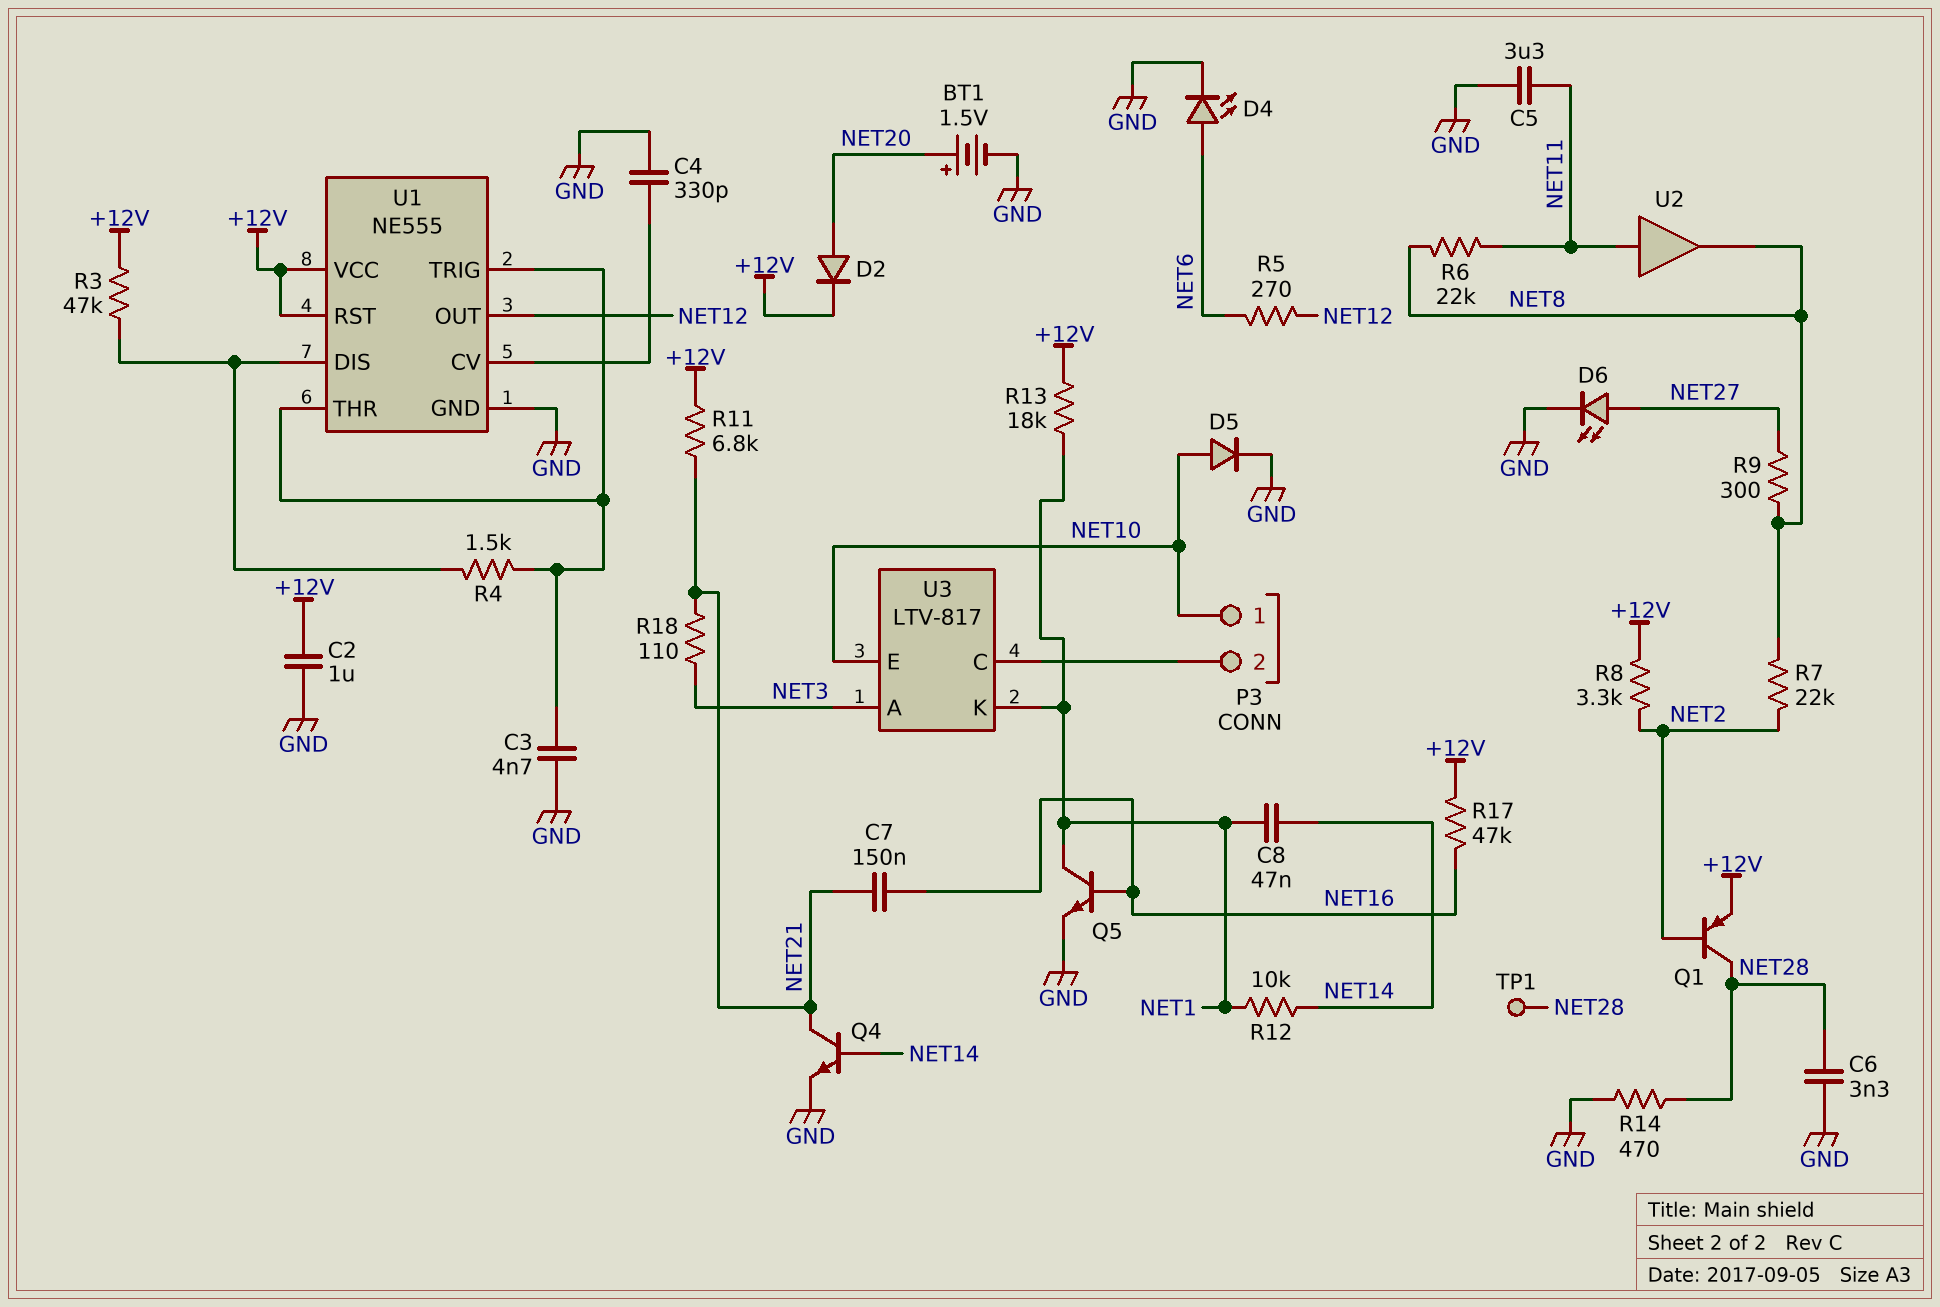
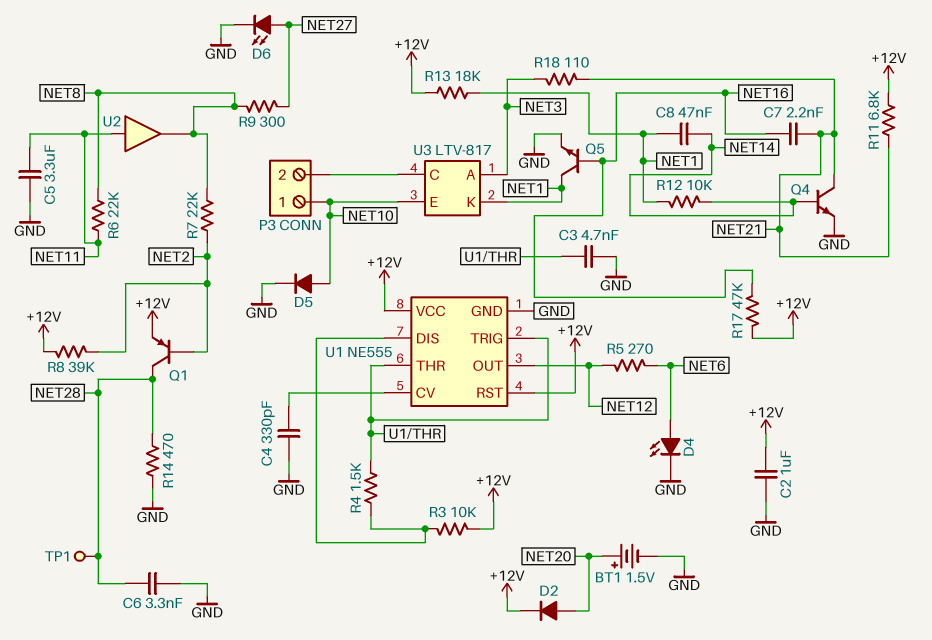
C7: 150nF (NET16, NET21) -> 2.2nF (NET16, NET21)
R3: 47k (+12V, U1/DIS) -> 10k (+12V, U1/DIS)
R8: 3.3k (+12V, NET2) -> 39k (+12V, NET2)

